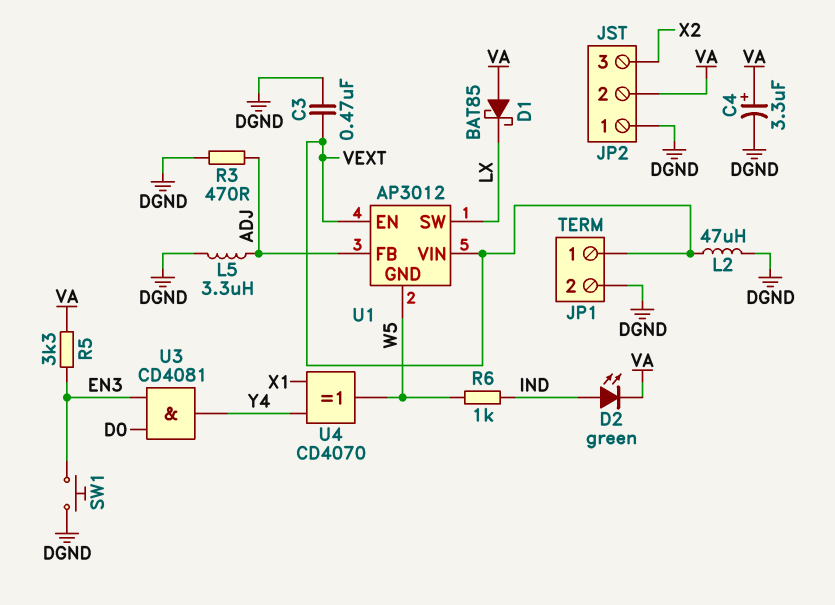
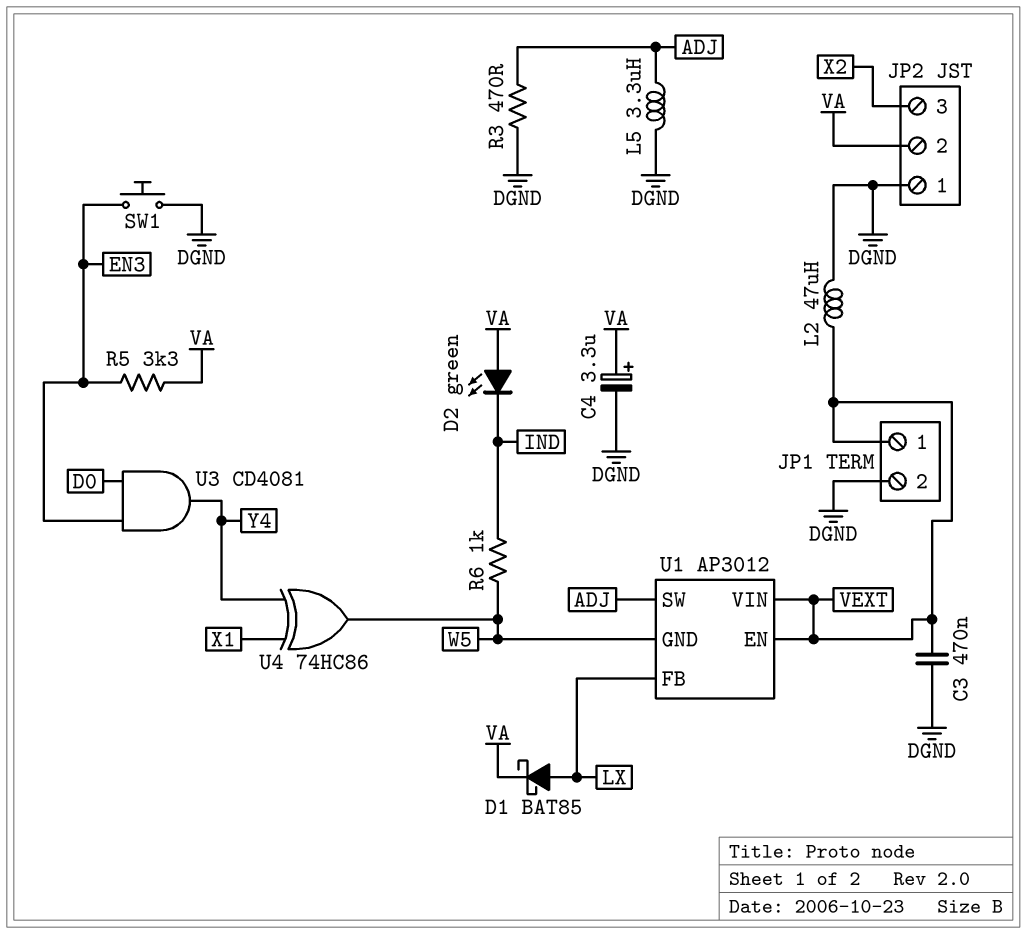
D1: schottky BAT85 (A VA, K LX) -> schottky BAT85 (A LX, K VA)
D2: LED green (A IND, K VA) -> LED green (A VA, K IND)
U1 pin FB: ADJ -> LX
U1 pin SW: LX -> ADJ
U4: XOR CD4070 (in X1, in Y4, out W5) -> XOR 74HC86 (in X1, in Y4, out W5)

